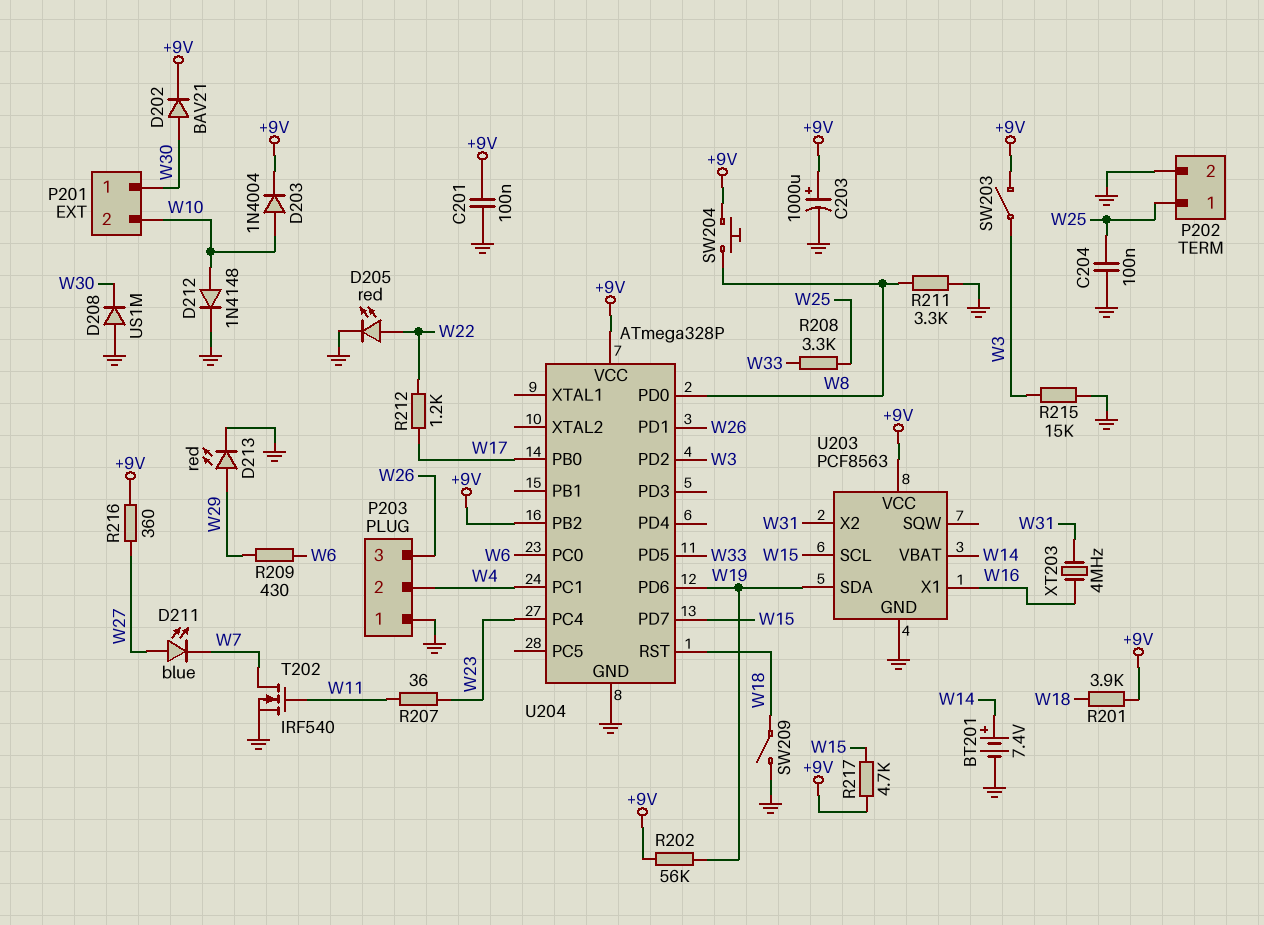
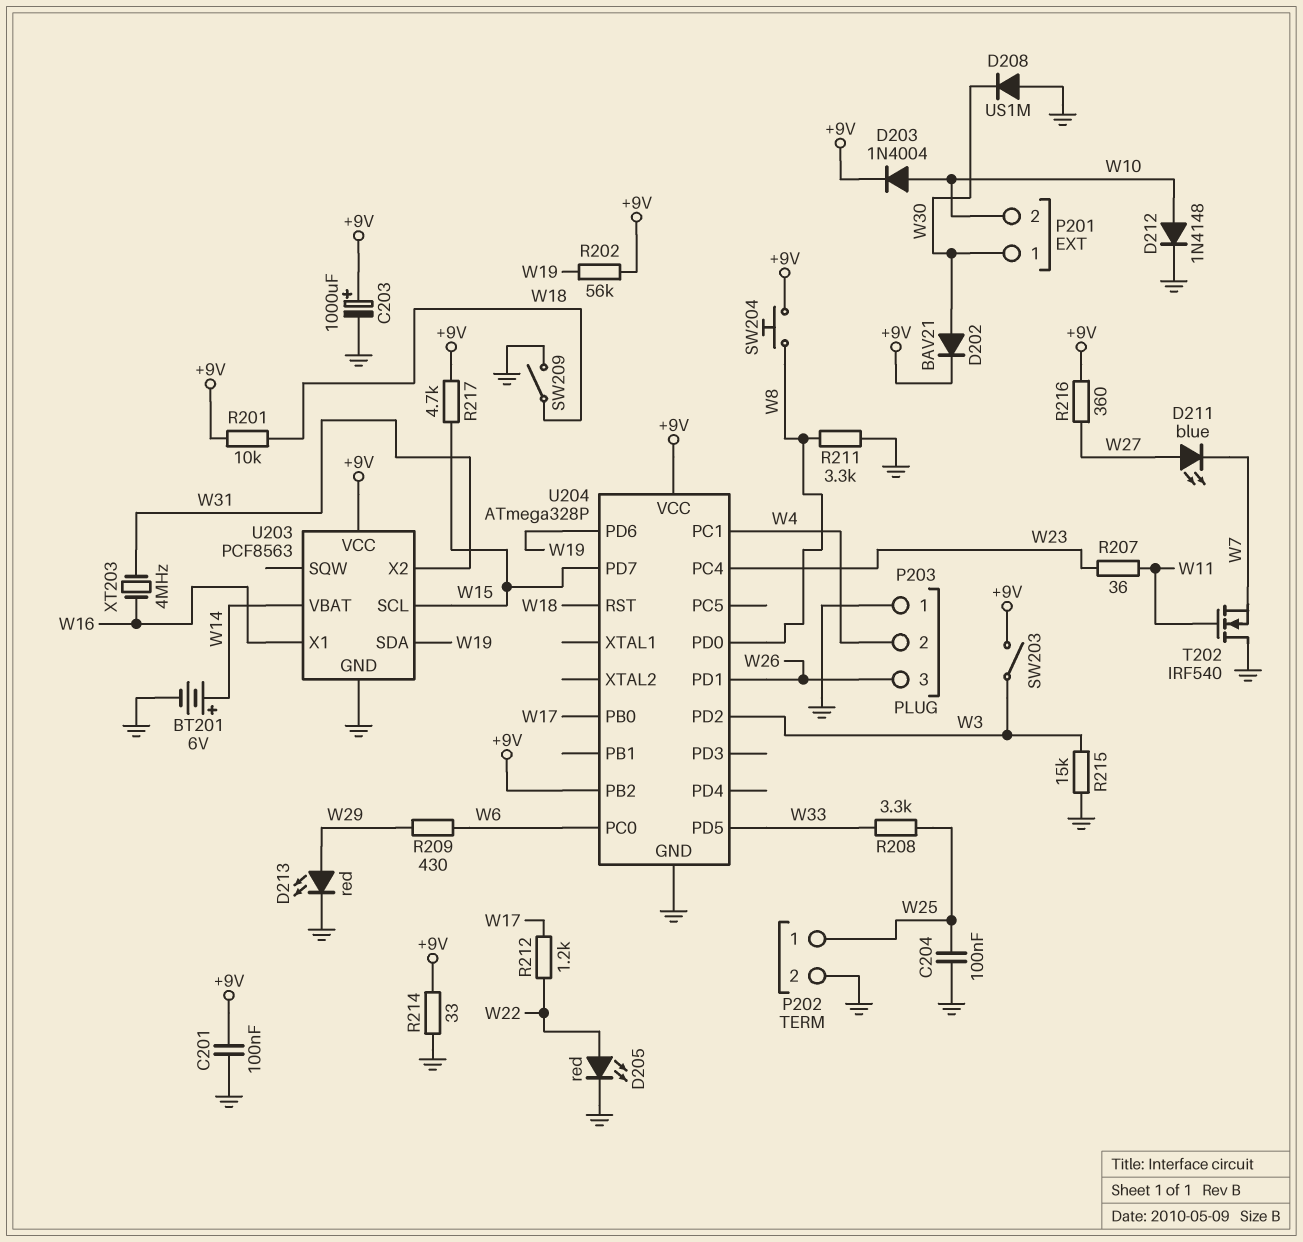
BT201: 7.4V (plus W14, minus GND) -> 6V (plus W14, minus GND)
R201: 3.9k (+9V, W18) -> 10k (+9V, W18)
R214: none -> 33 (+9V, GND)
T202: NMOS IRF540 (G W11, D W7, S GND) -> NMOS IRF540 (G W11, D GND, S W7)

